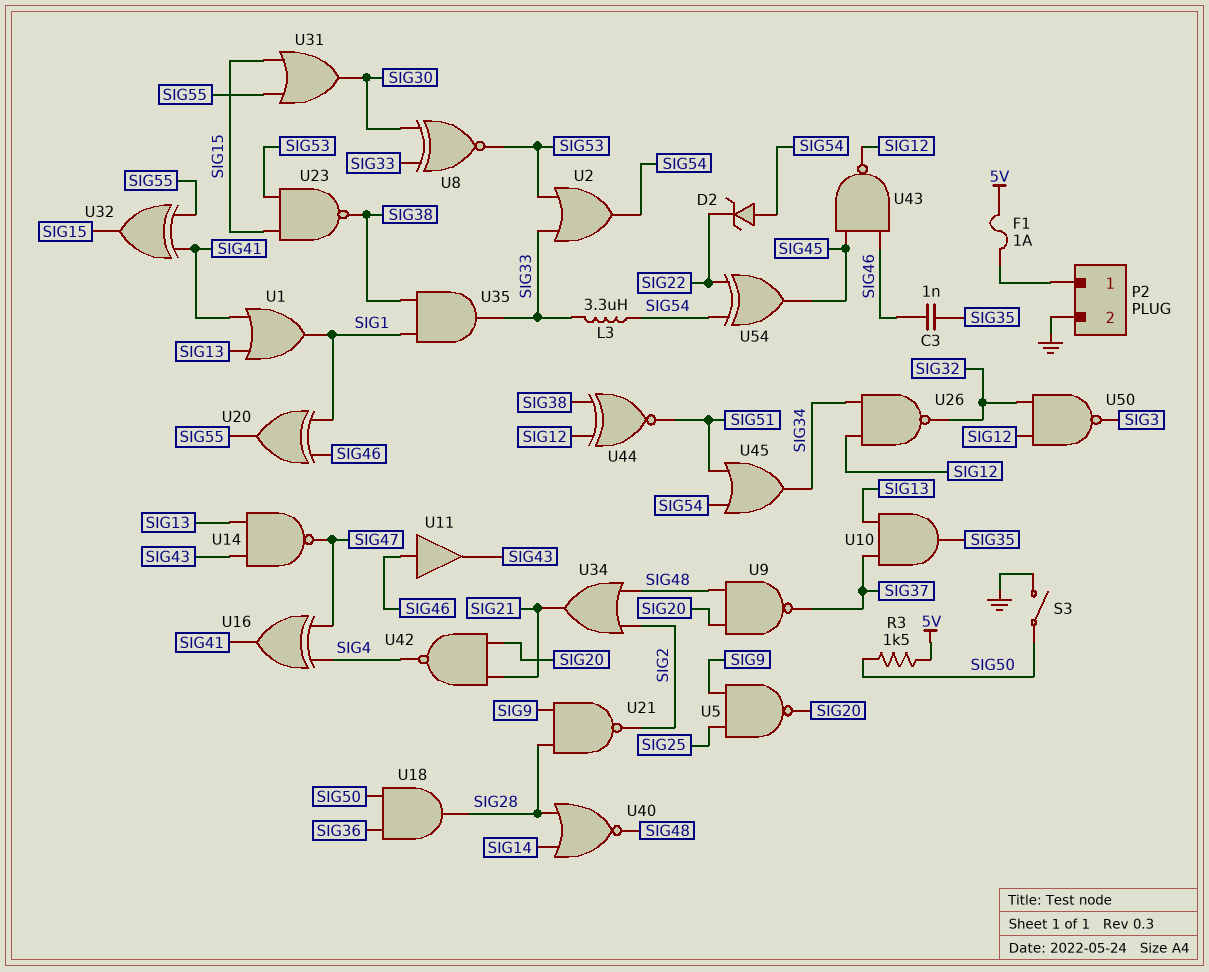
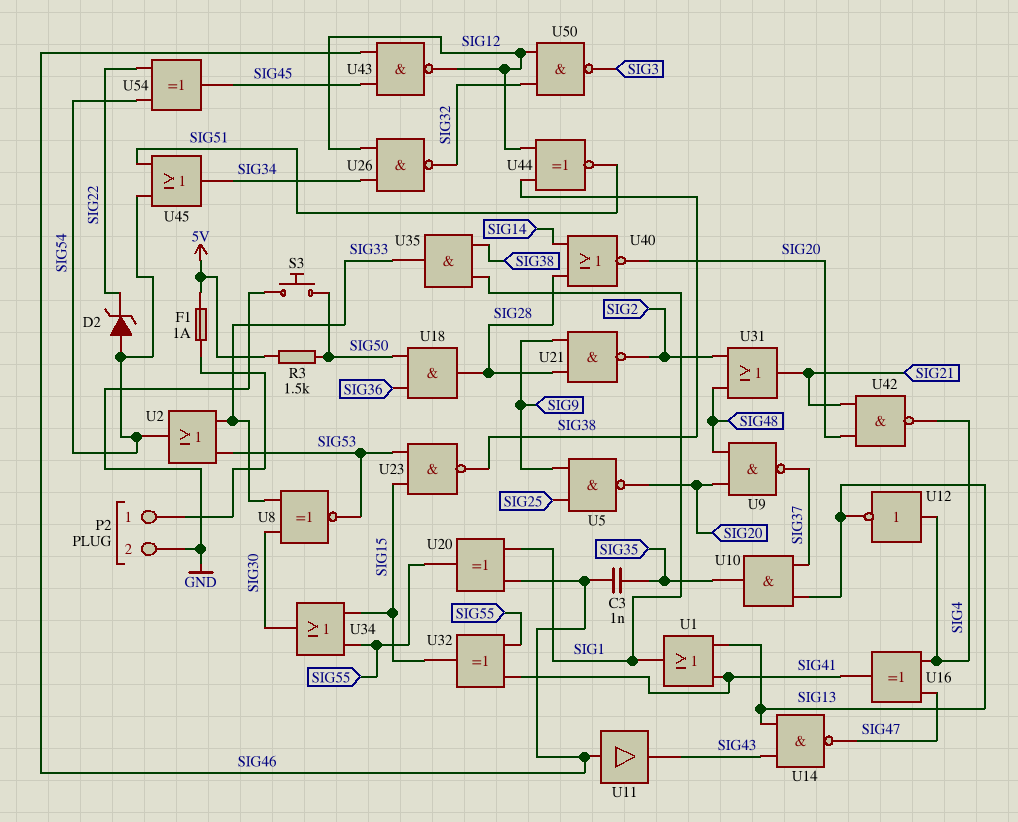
L3: 3.3uH (SIG33, SIG54) -> none
S3: switch (GND, SIG50) -> button (GND, SIG50)
U12: none -> NOT (in SIG4, out SIG13)
U31: OR (in SIG15, in SIG55, out SIG30) -> OR (in SIG2, in SIG48, out SIG21)
U34: OR (in SIG2, in SIG48, out SIG21) -> OR (in SIG15, in SIG55, out SIG30)
U40: NOR (in SIG14, in SIG28, out SIG48) -> NOR (in SIG14, in SIG28, out SIG20)

